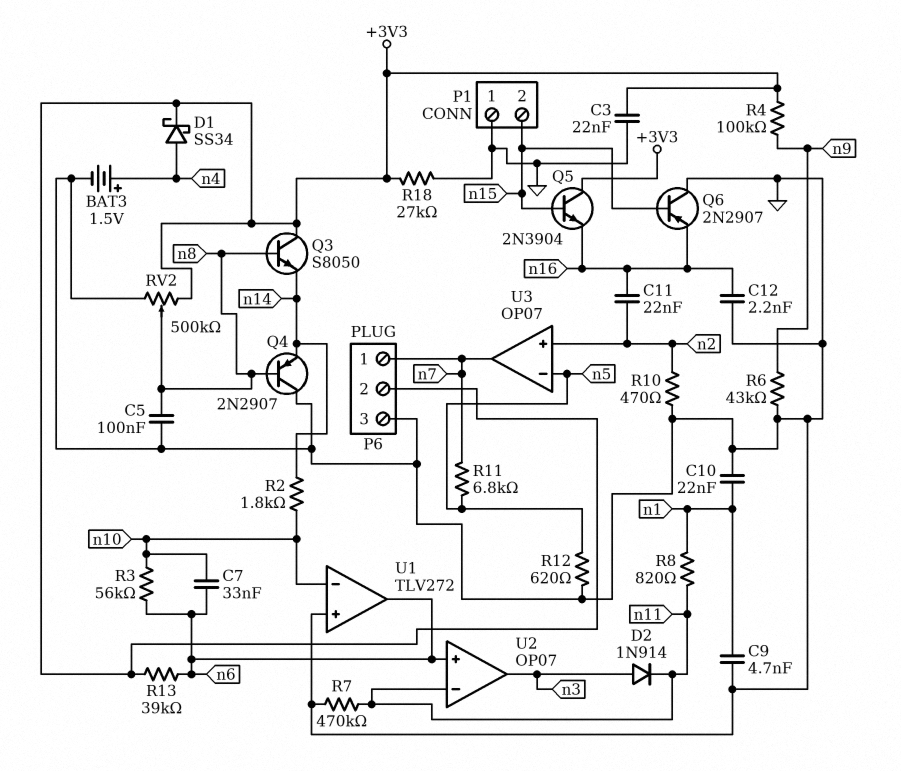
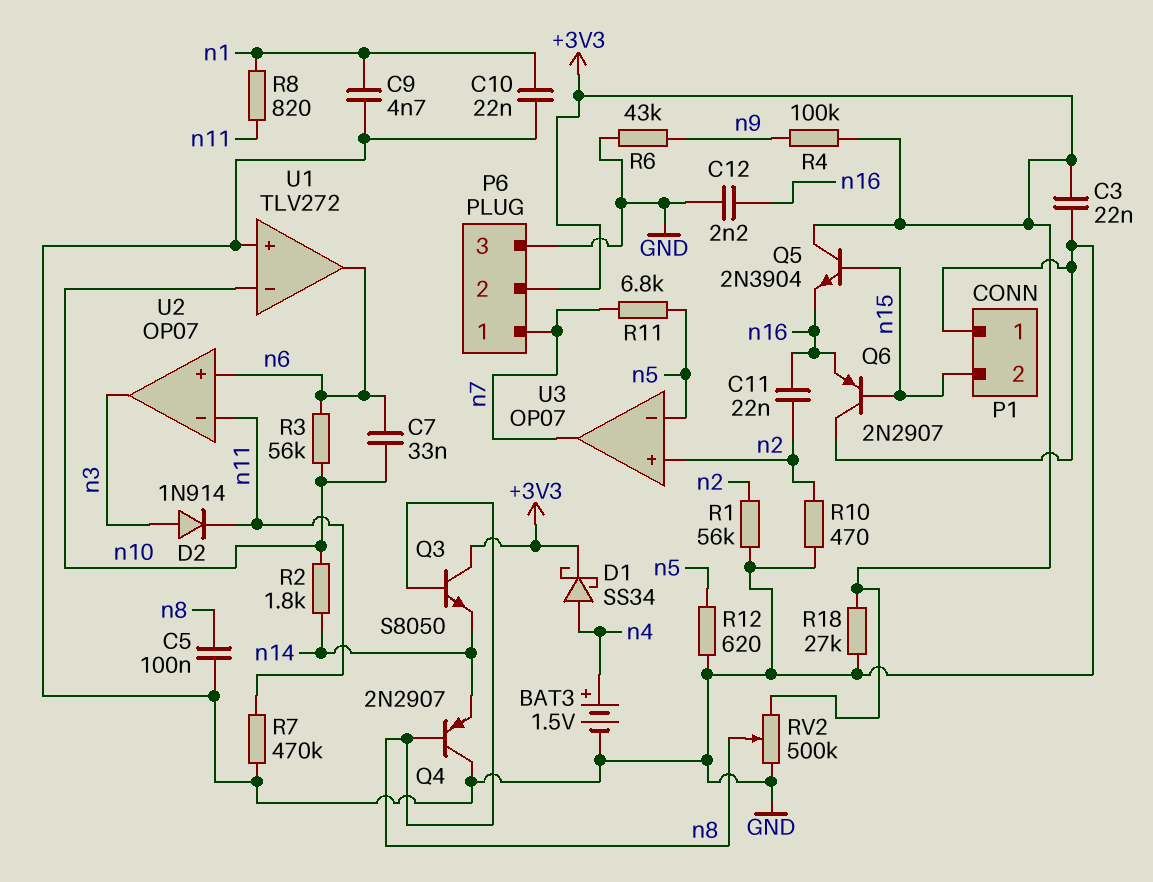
R1: none -> 56k (GND, n2)
R13: 39k (+3V3, n6) -> none

